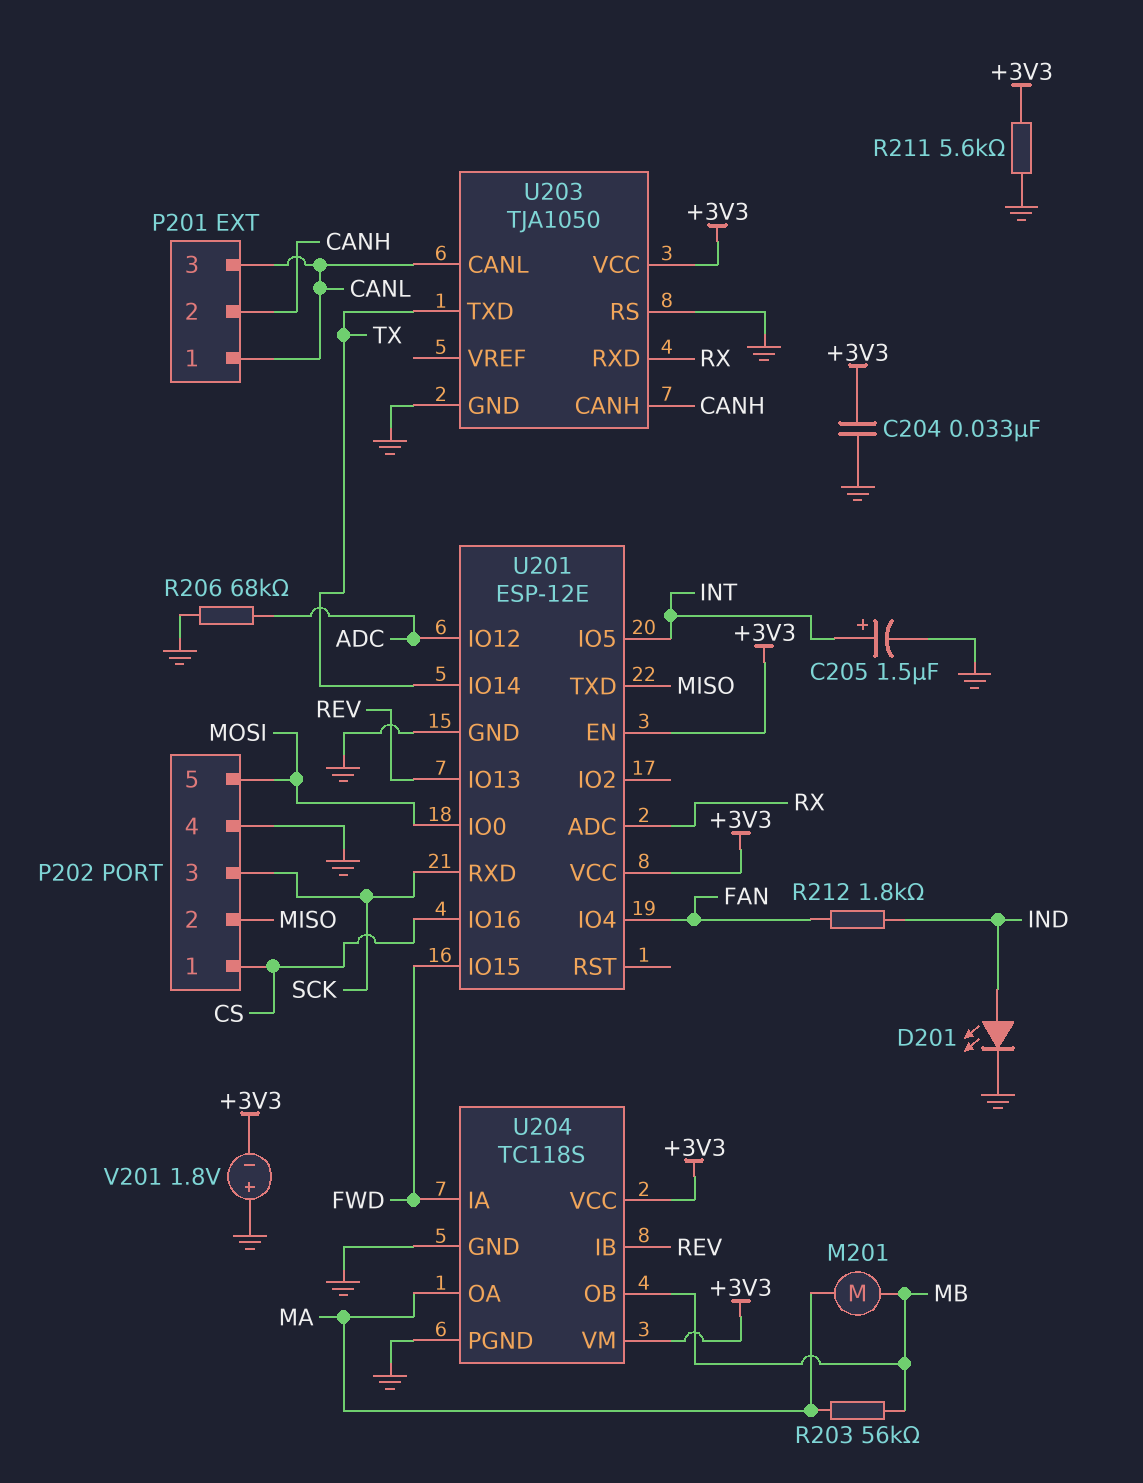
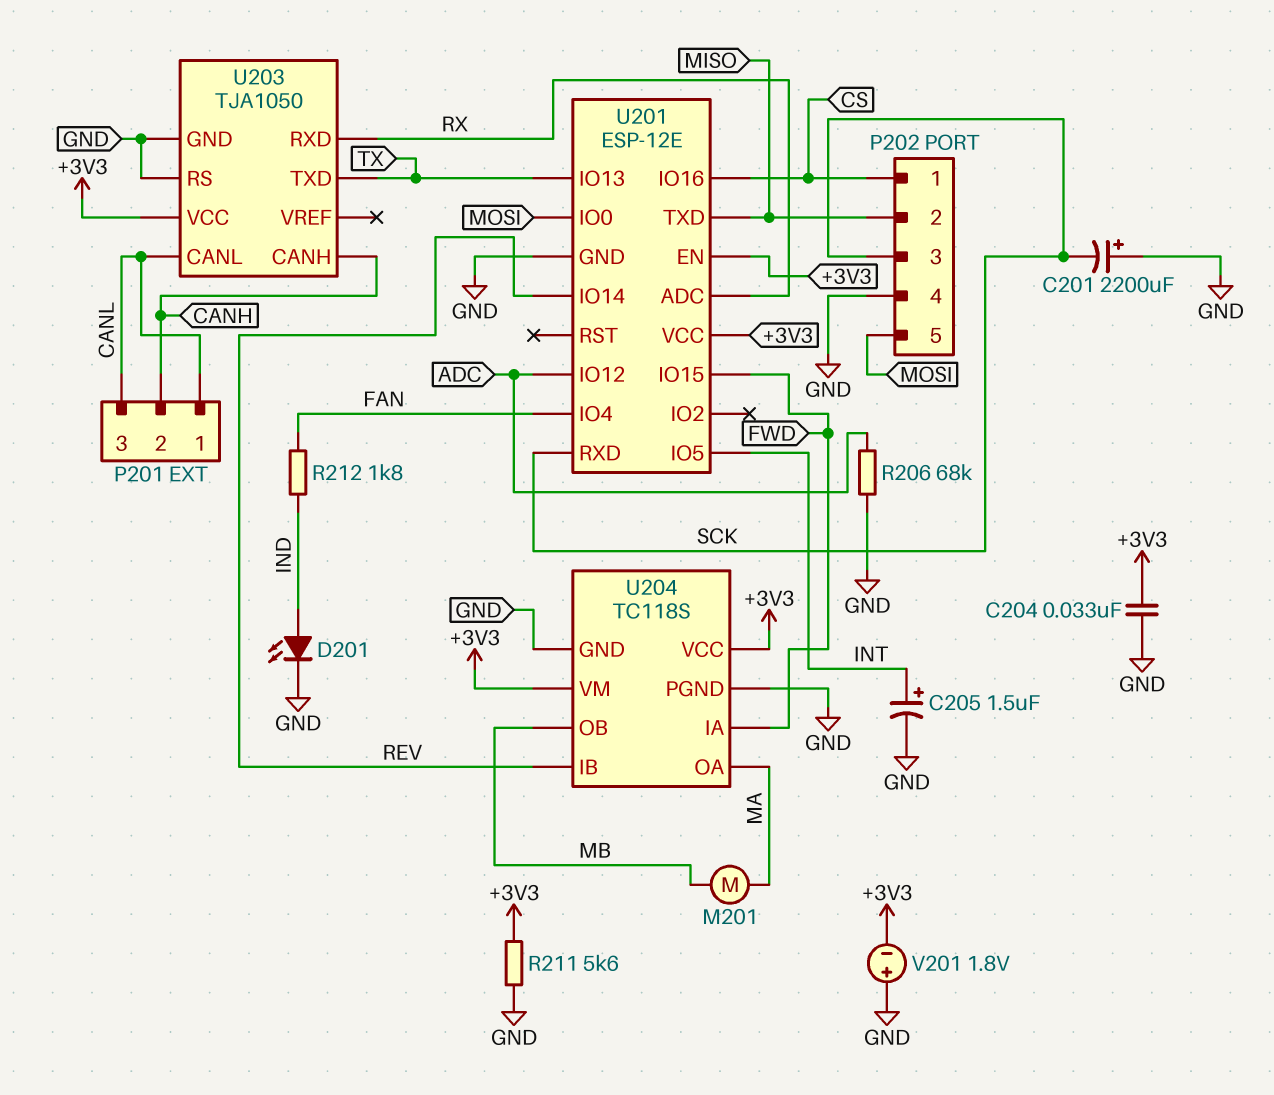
C201: none -> 2200uF (plus GND, minus SCK)
R203: 56k (MA, MB) -> none
U201 pin IO13: REV -> TX
U201 pin IO14: TX -> REV

